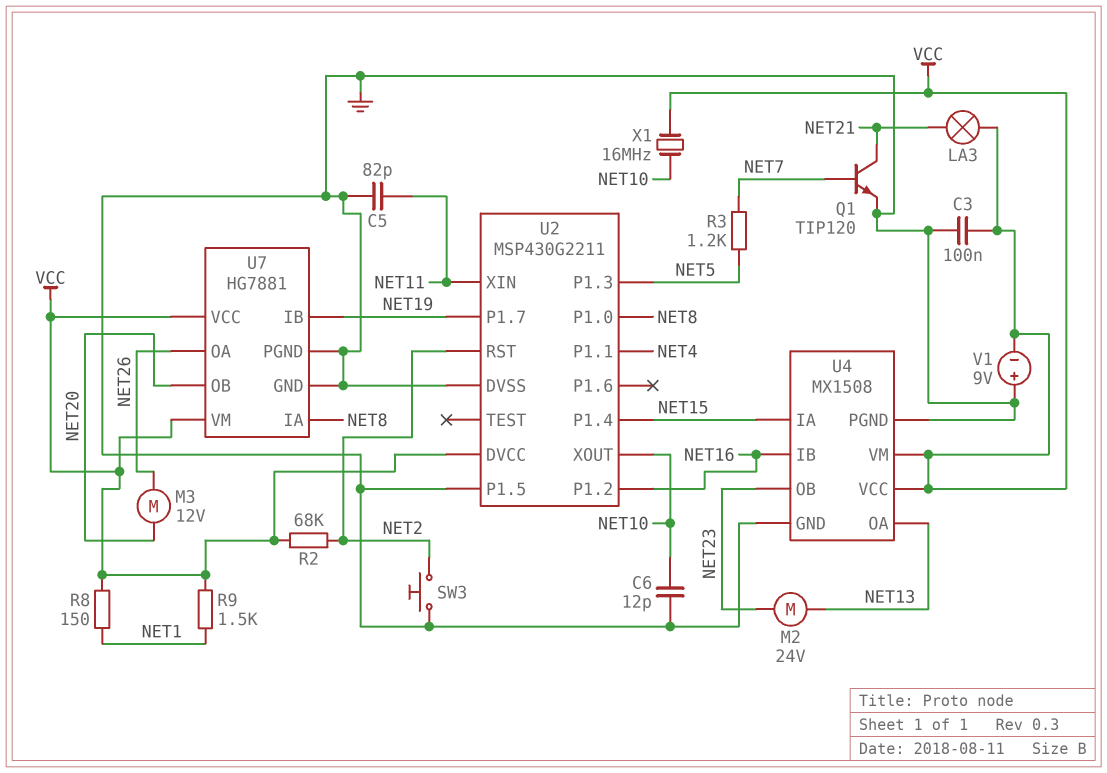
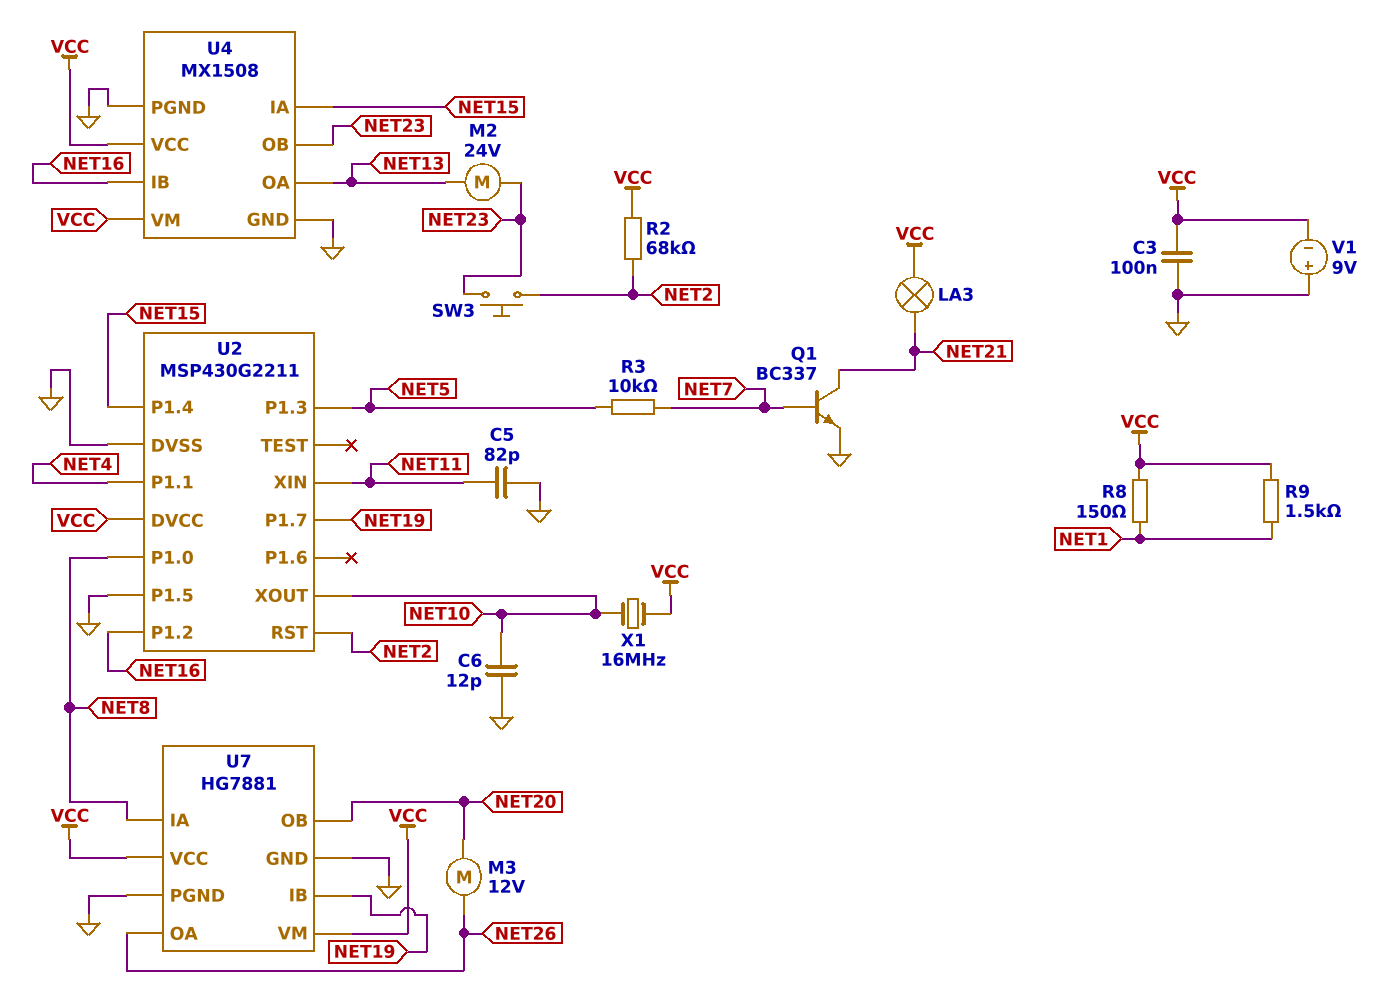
Q1: NPN TIP120 (B NET7, C NET21, E GND) -> NPN BC337 (B NET7, C NET21, E GND)
R3: 1.2k (NET5, NET7) -> 10k (NET5, NET7)
SW3: button (GND, NET2) -> button (NET2, NET23)

